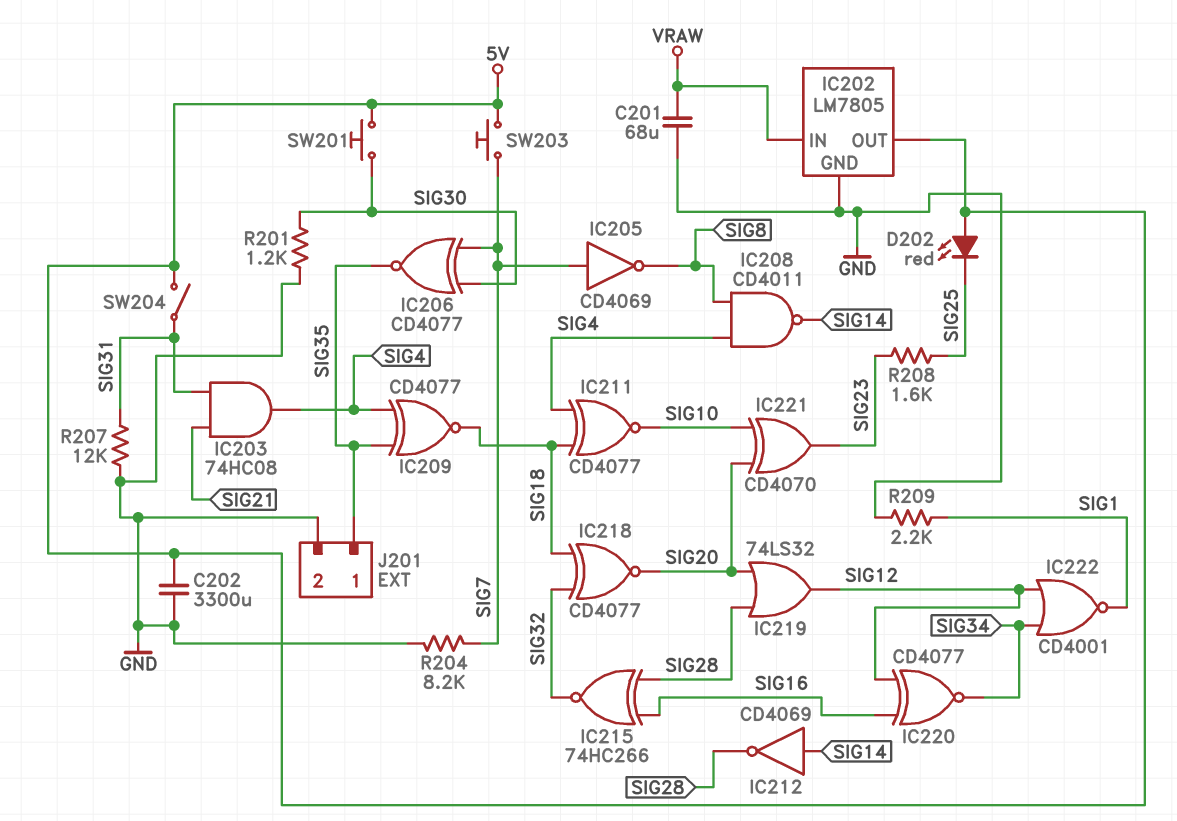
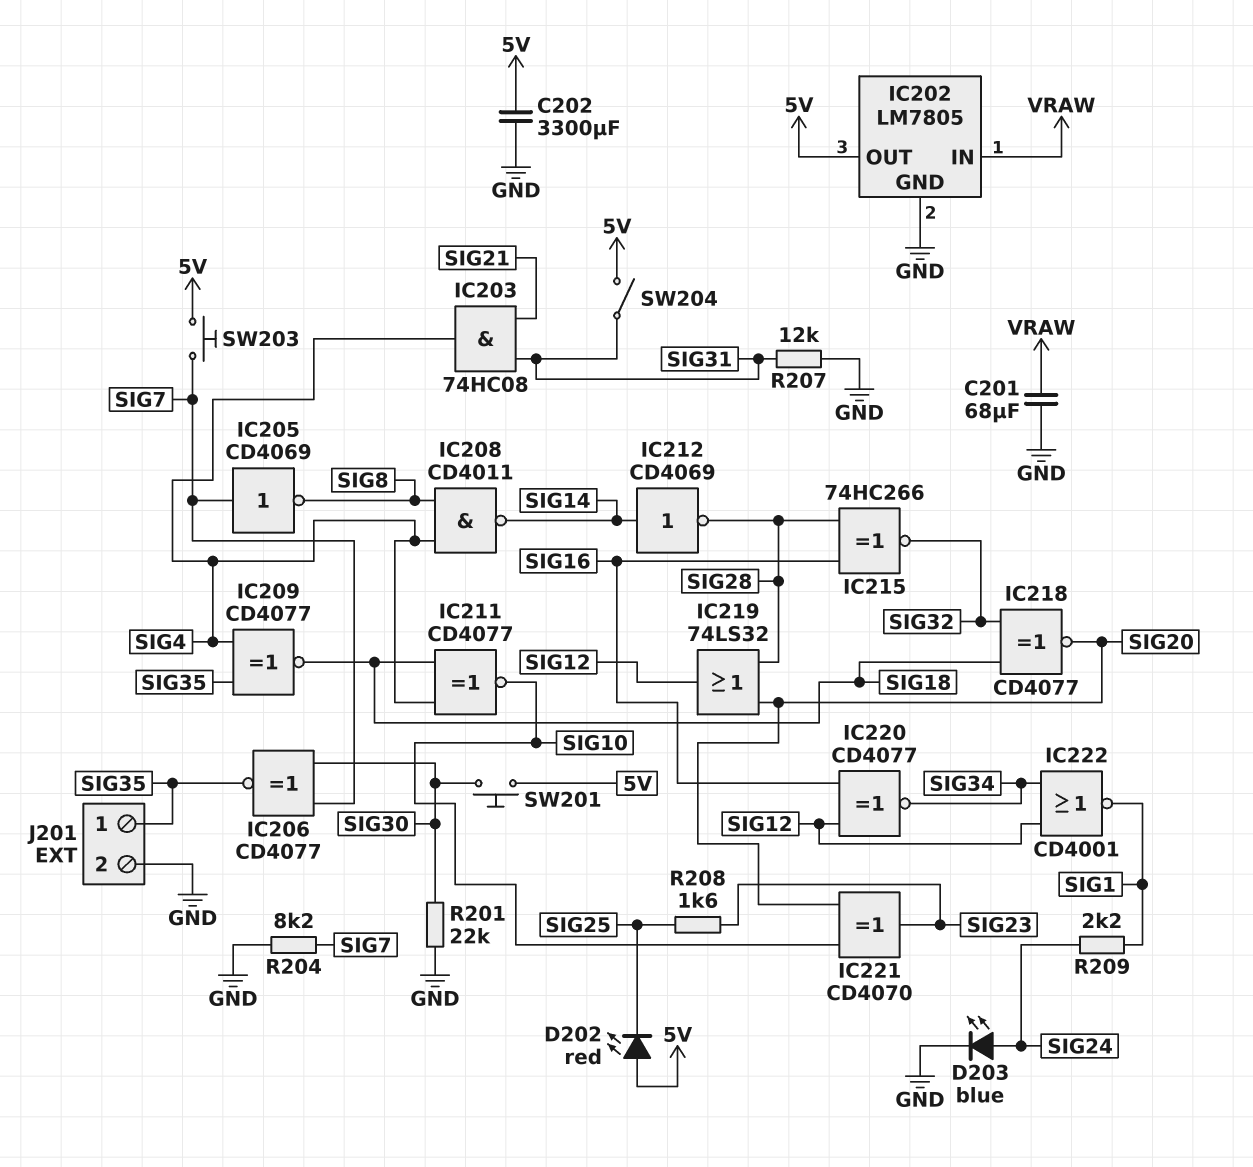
D203: none -> LED blue (A SIG24, K GND)
R201: 1.2k (GND, SIG30) -> 22k (GND, SIG30)
R209: 2.2k (GND, SIG1) -> 2.2k (SIG1, SIG24)

